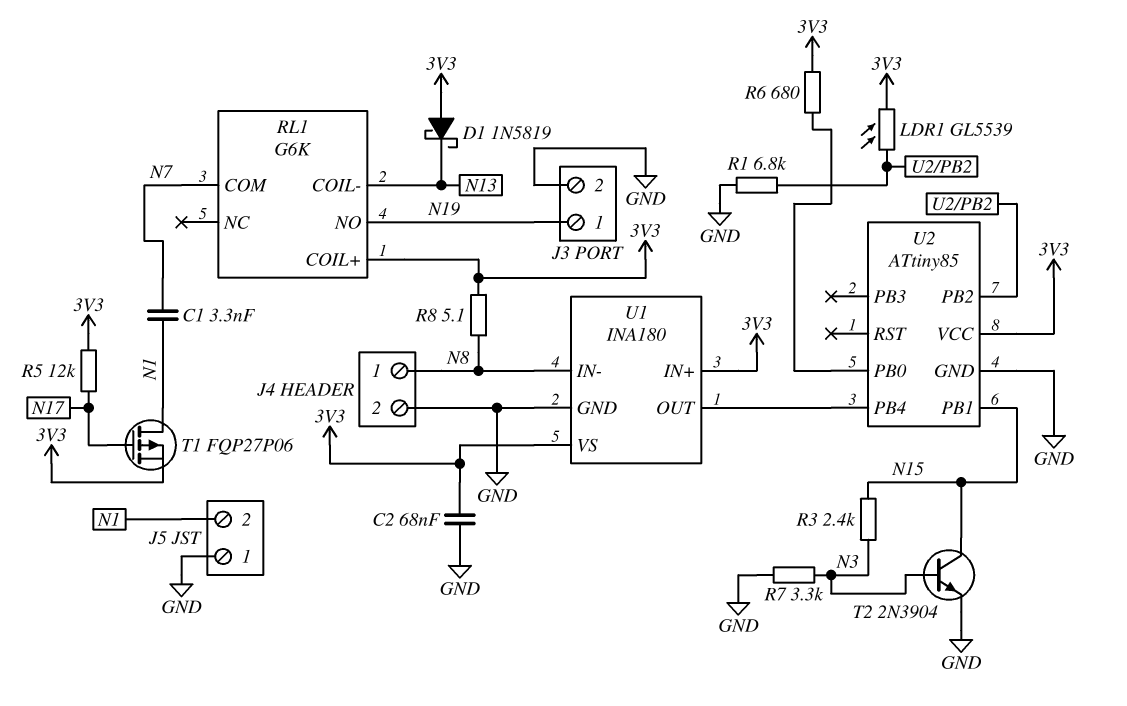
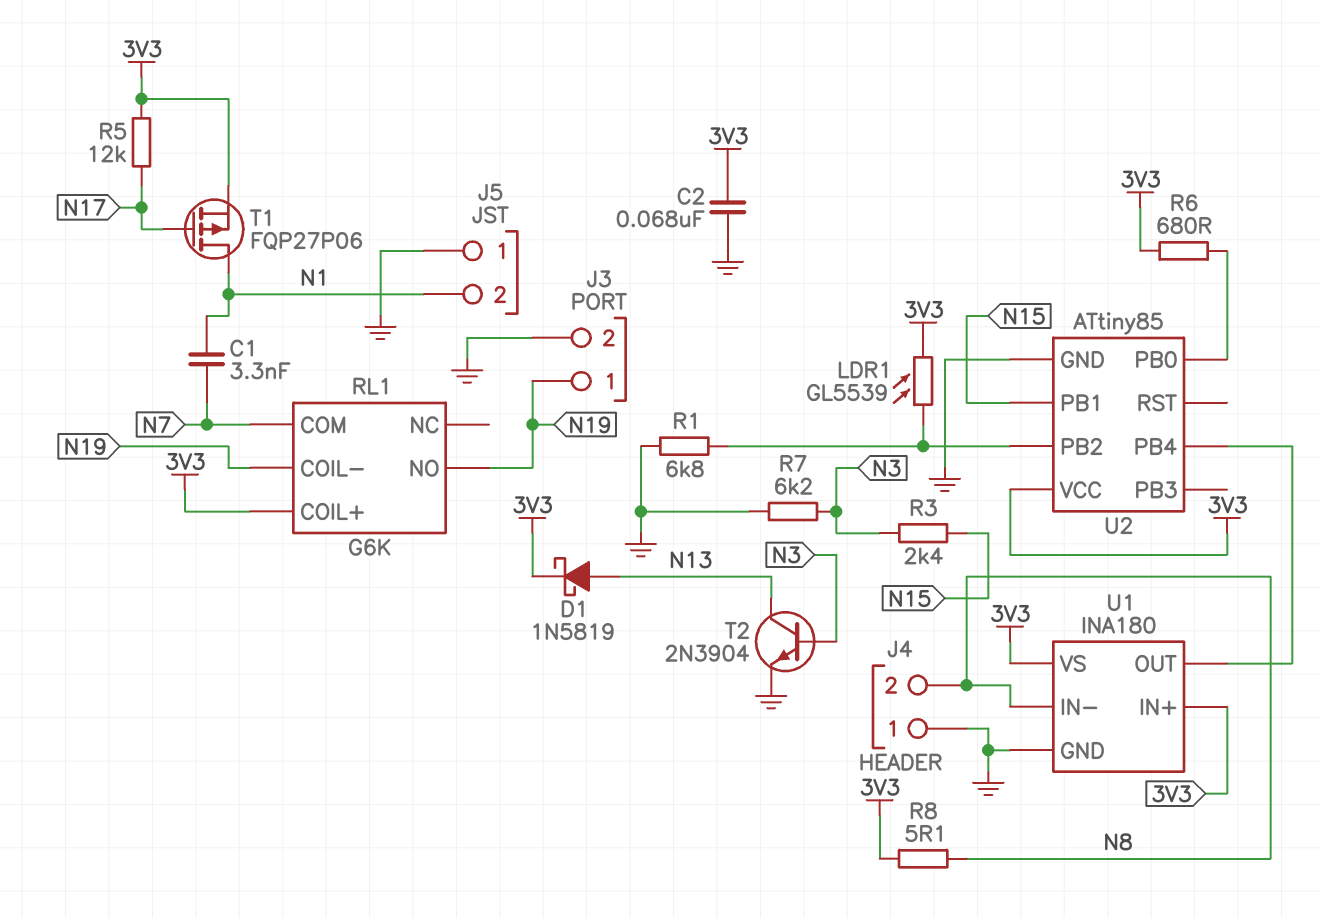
D1: schottky 1N5819 (A 3V3, K N13) -> schottky 1N5819 (A N13, K 3V3)
J4 pin 1: N8 -> GND
J4 pin 2: GND -> N8
R7: 3.3k (GND, N3) -> 6.2k (GND, N3)
RL1 pin COIL-: N13 -> N19
T2: NPN 2N3904 (B N3, C N15, E GND) -> NPN 2N3904 (B N3, C N13, E GND)

